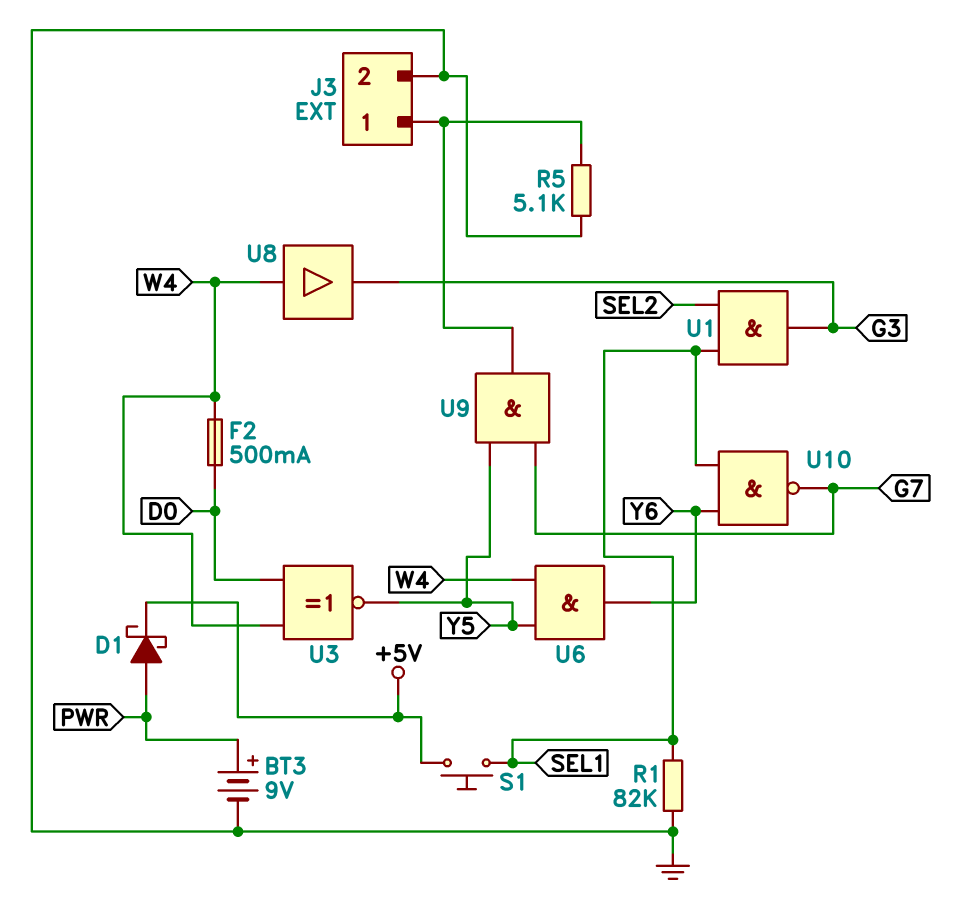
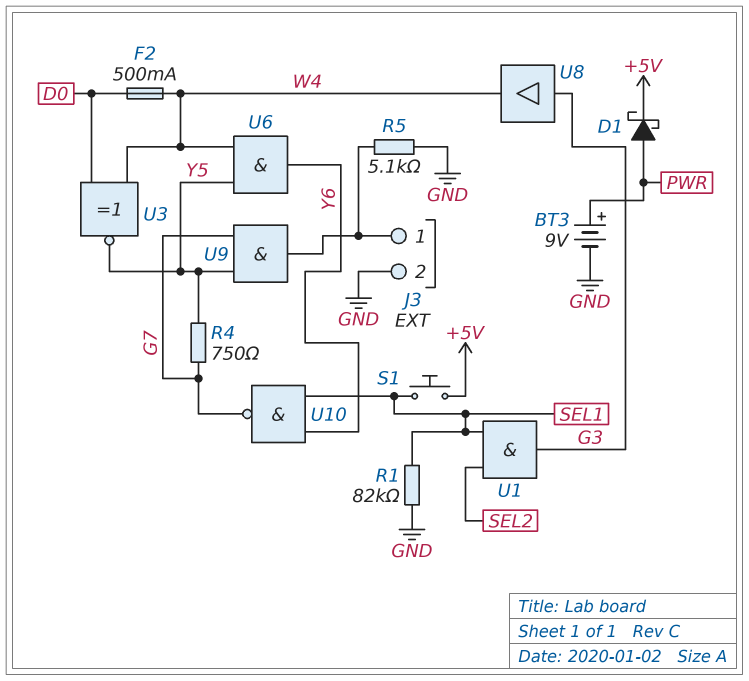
R4: none -> 750 (G7, Y5)
U8: buffer (in W4, out G3) -> buffer (in G3, out W4)

